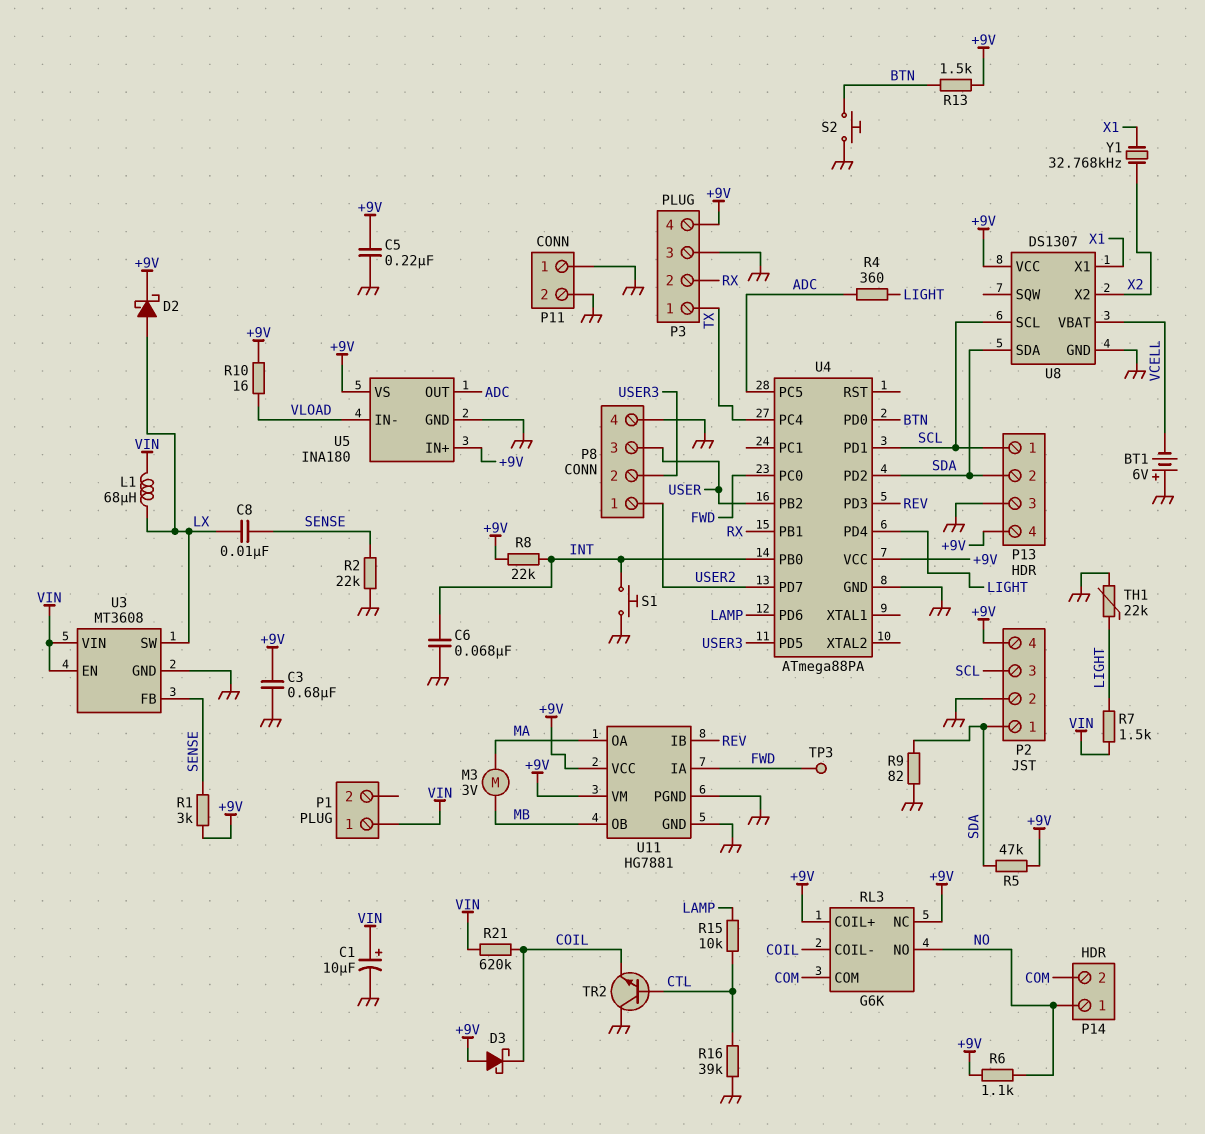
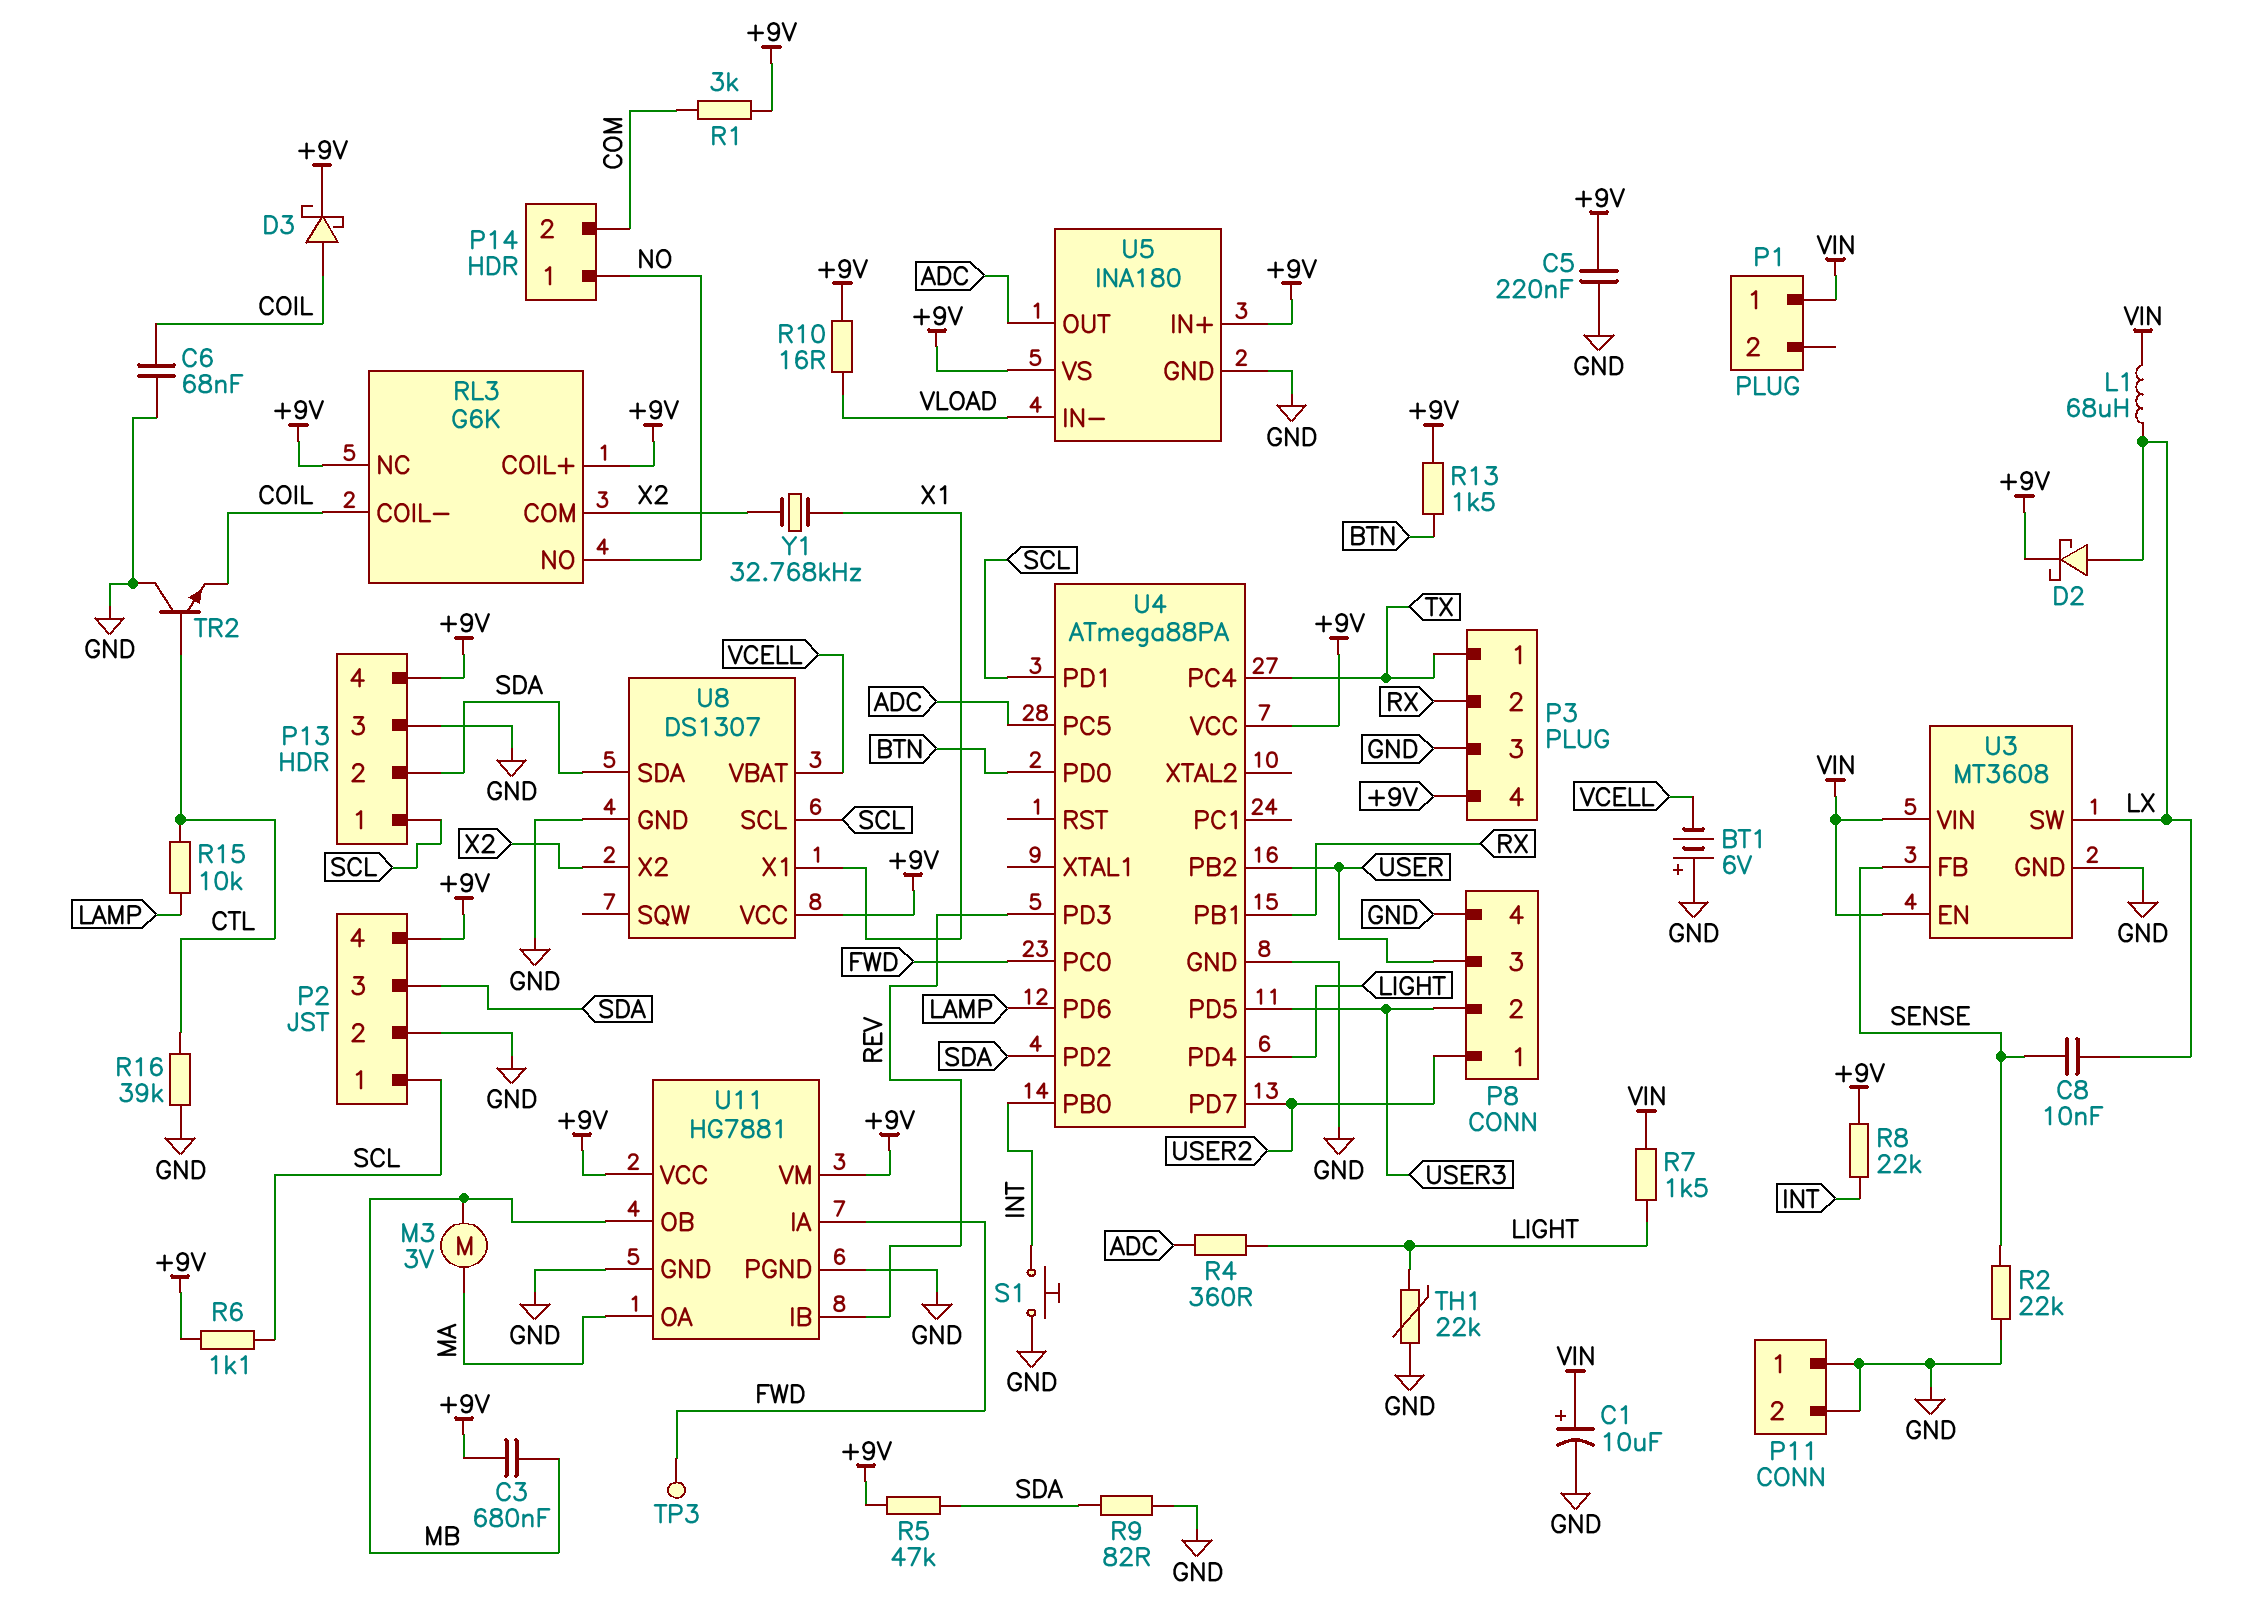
C3: 680nF (+9V, GND) -> 680nF (+9V, MB)
C6: 68nF (GND, INT) -> 68nF (COIL, GND)
D3: schottky (A +9V, K COIL) -> schottky (A COIL, K +9V)
P2 pin 1: SDA -> SCL
P2 pin 3: SCL -> SDA
R1: 3k (+9V, SENSE) -> 3k (+9V, COM)
R6: 1.1k (+9V, NO) -> 1.1k (+9V, SCL)
R21: 620k (COIL, VIN) -> none
RL3 pin COM: COM -> X2
S2: button (BTN, GND) -> none

